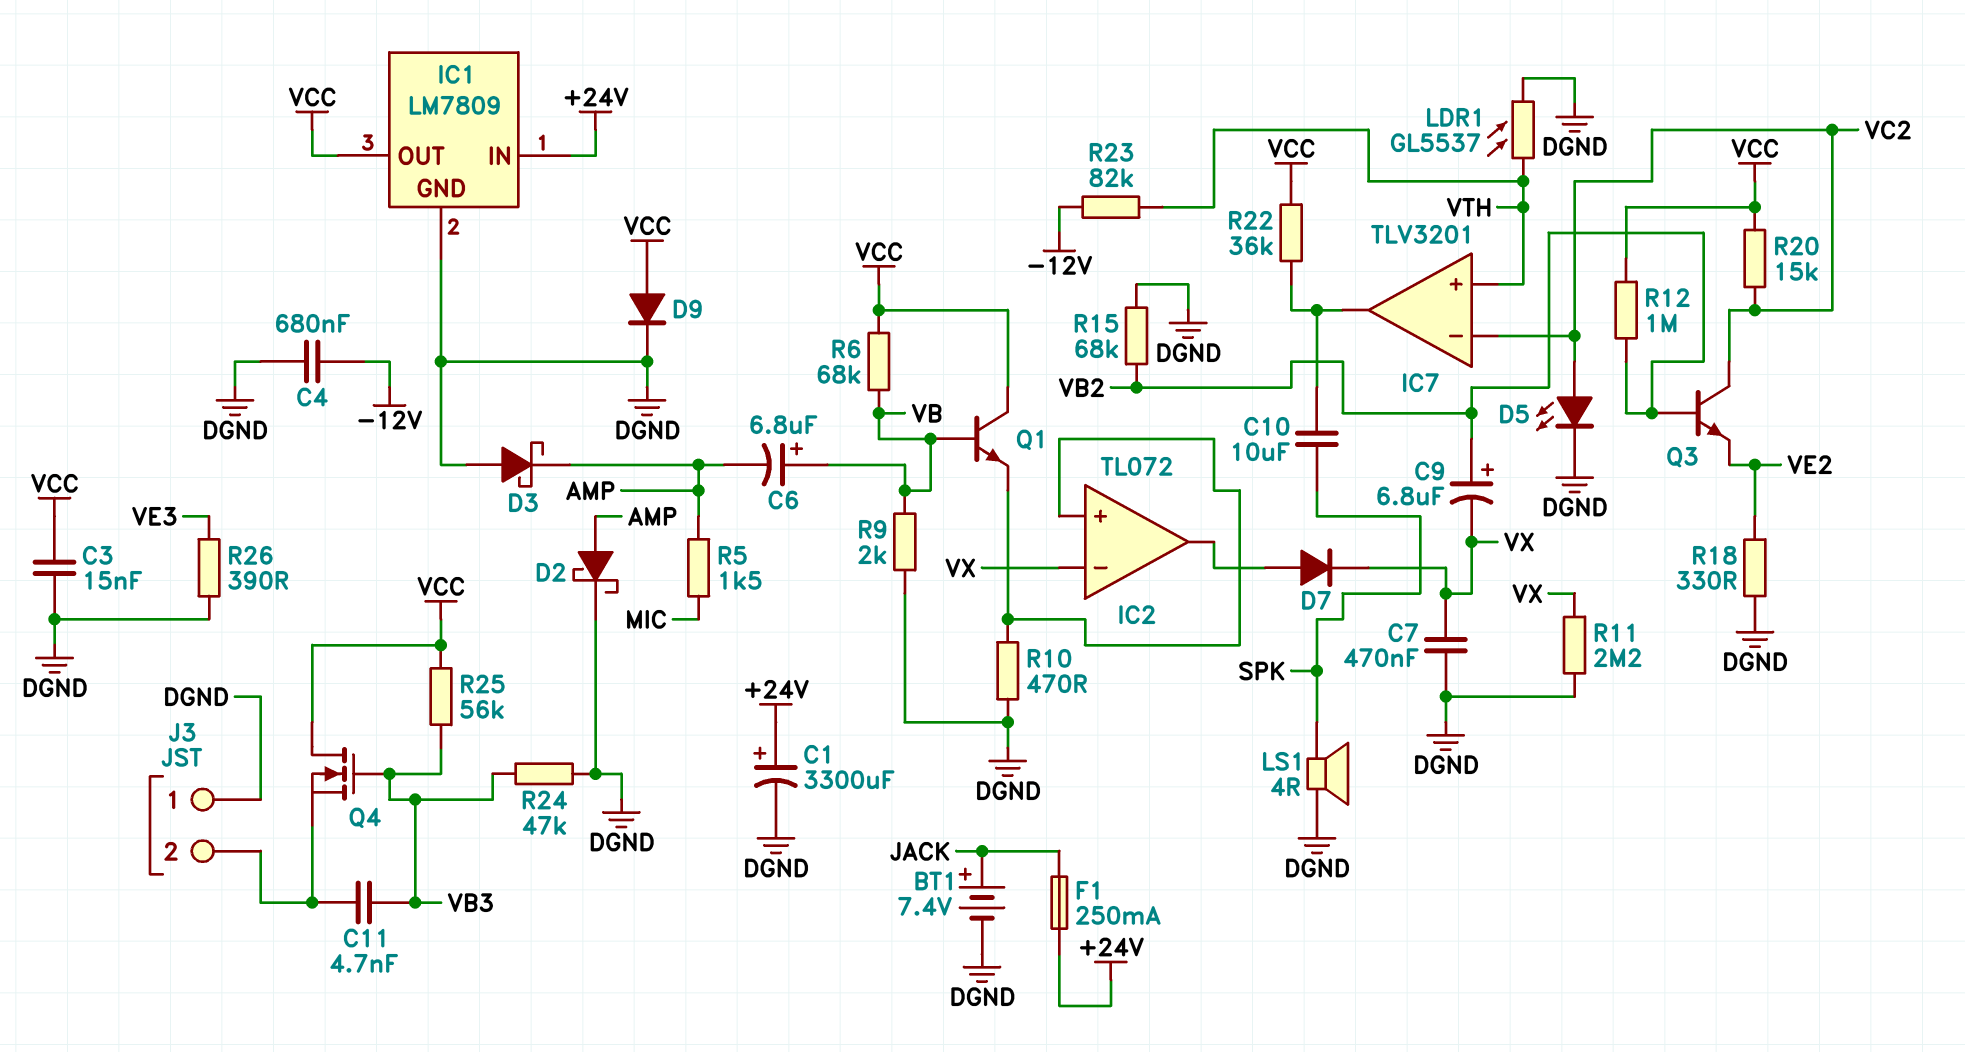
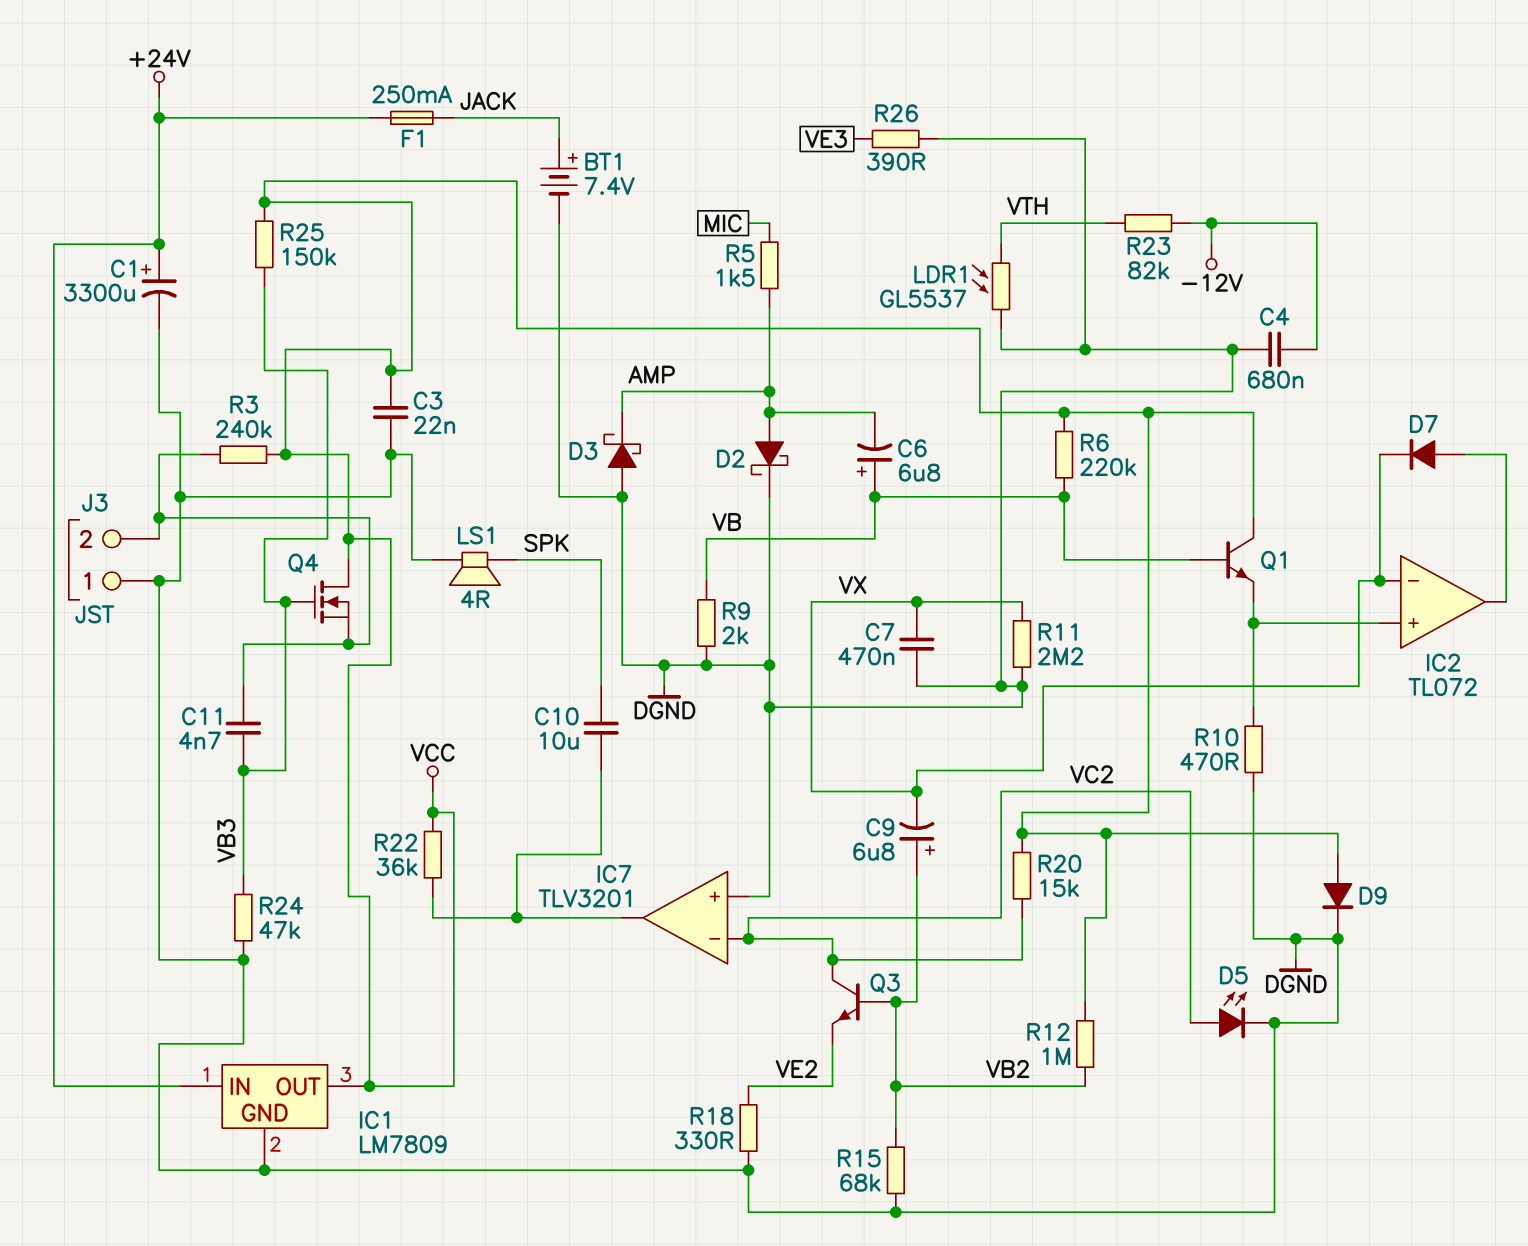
C3: 15nF (DGND, VCC) -> 22nF (DGND, VCC)
IC7 pin in+: VTH -> DGND
R3: none -> 240k (J3/2, VCC)
R6: 68k (VB, VCC) -> 220k (VB, VCC)
R25: 56k (VB3, VCC) -> 150k (VB3, VCC)

